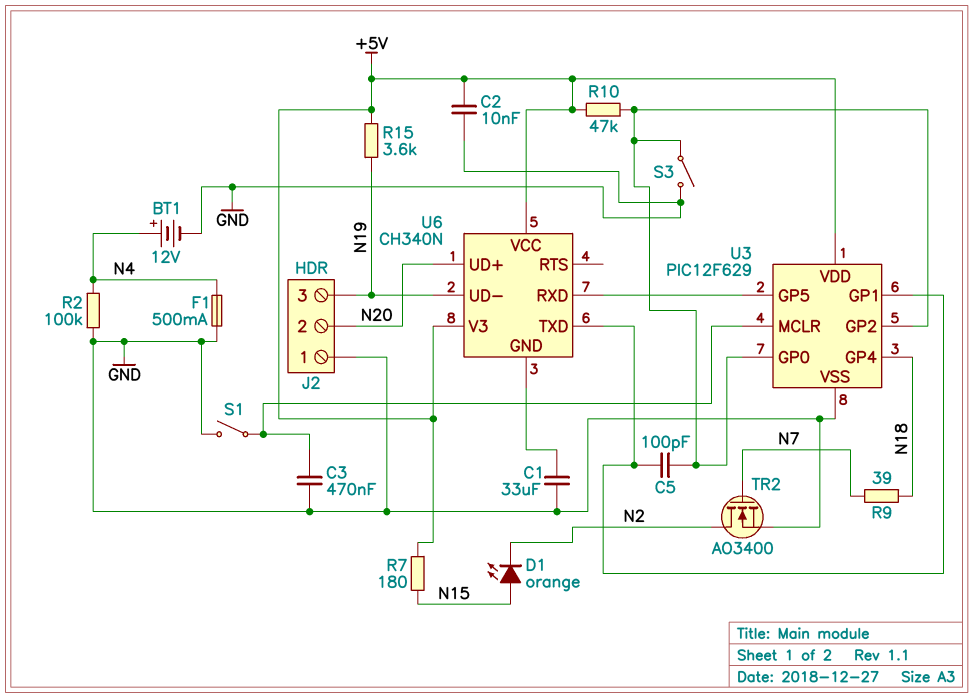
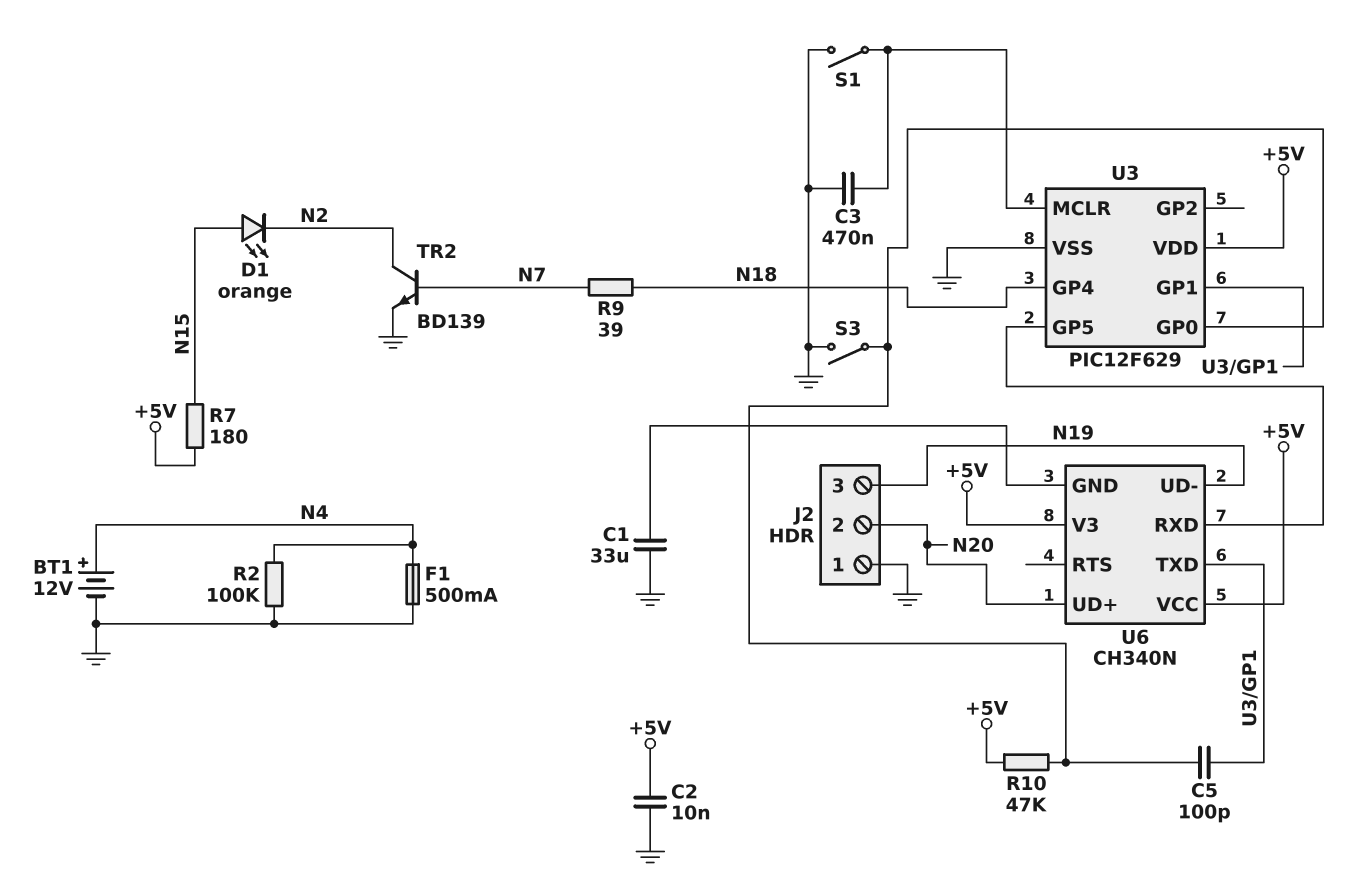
R15: 3.6k (+5V, N19) -> none
TR2: NMOS AO3400 (G N7, D N2, S GND) -> NPN BD139 (B N7, C N2, E GND)
U3 pin GP2: U3/GP0 -> none

